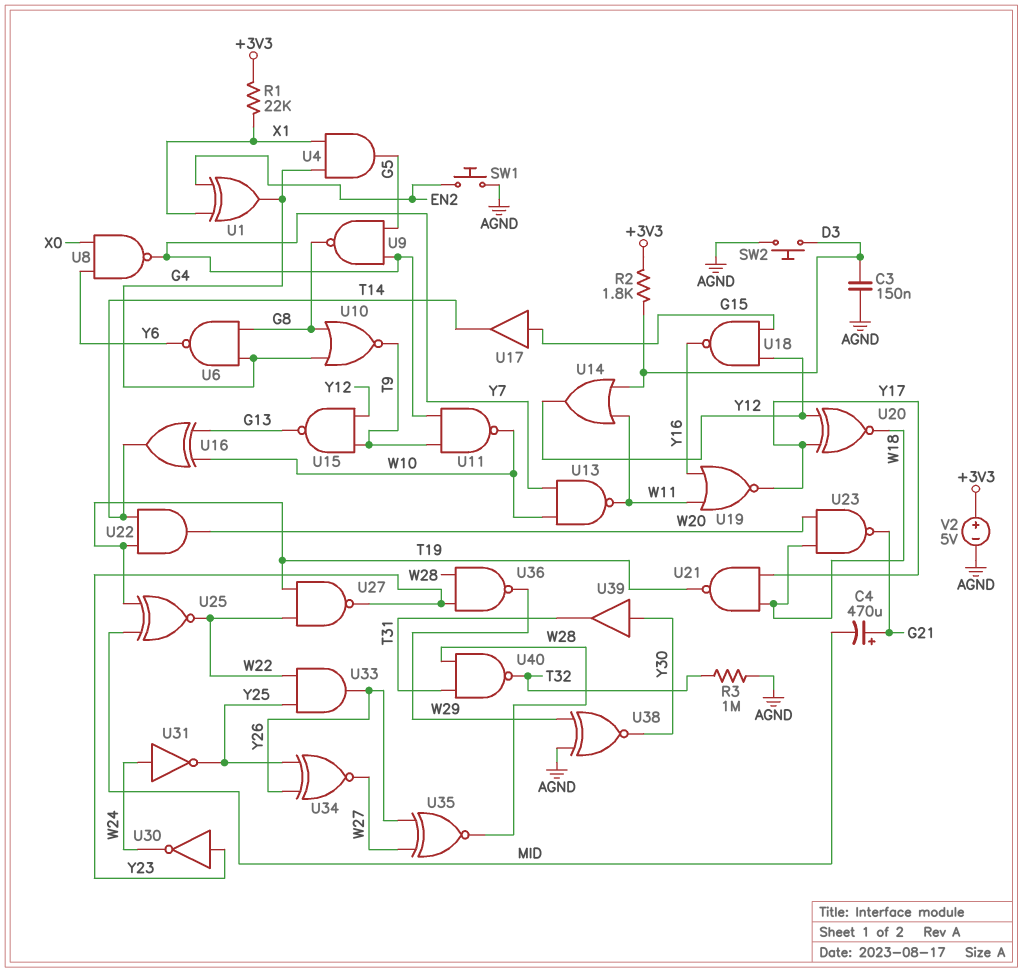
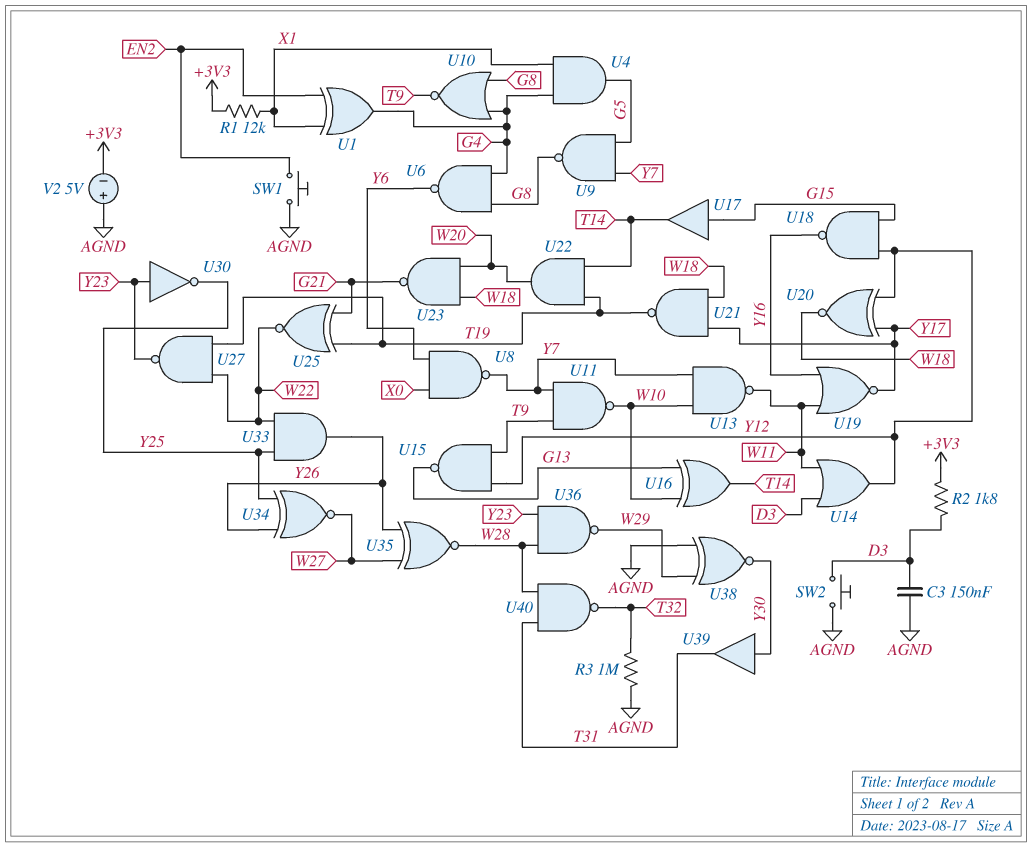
C4: 470uF (plus G21, minus MID) -> none
R1: 22k (+3V3, X1) -> 12k (+3V3, X1)
U25: XNOR (in MID, in T19, out W22) -> XNOR (in G21, in T19, out W22)
U30: NOT (in Y23, out W24) -> NOT (in Y23, out Y25)
U31: NOT (in W24, out Y25) -> none
V2: 5V (plus +3V3, minus AGND) -> 5V (plus AGND, minus +3V3)

